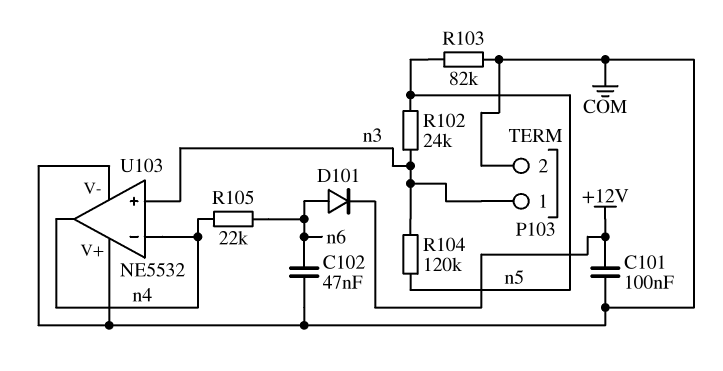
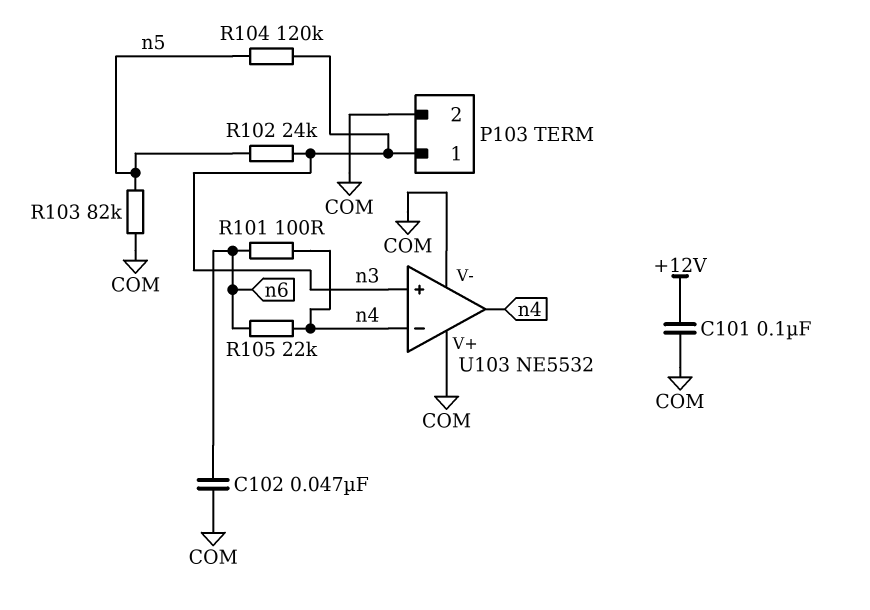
D101: diode (A n6, K +12V) -> none
R101: none -> 100 (n4, n6)

